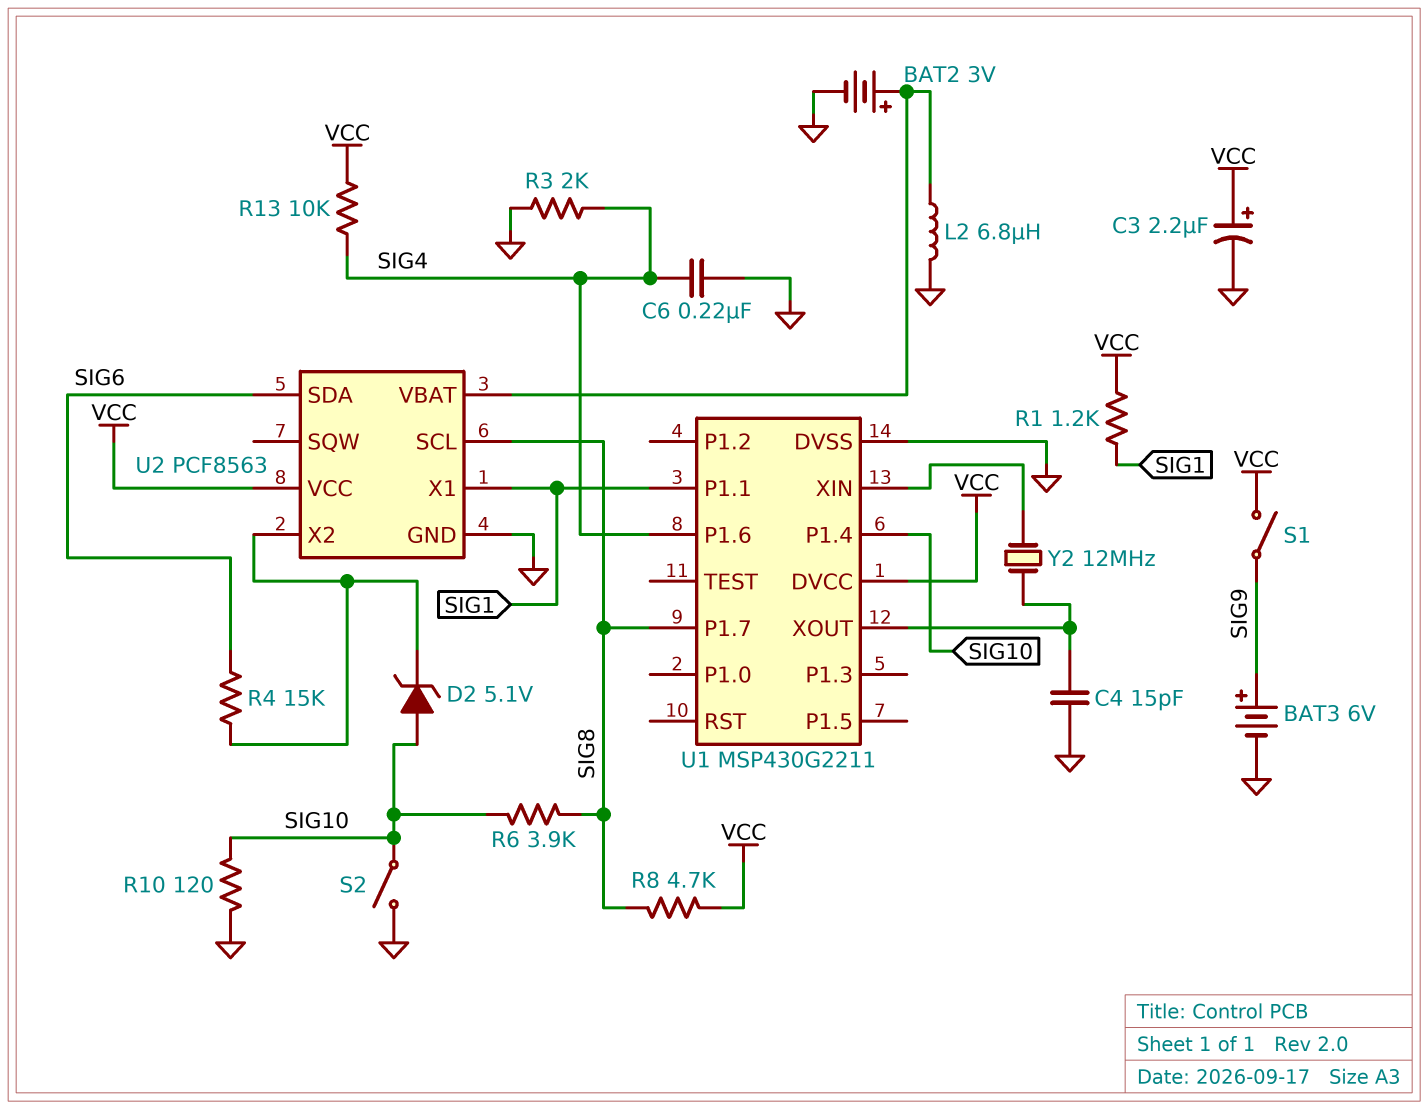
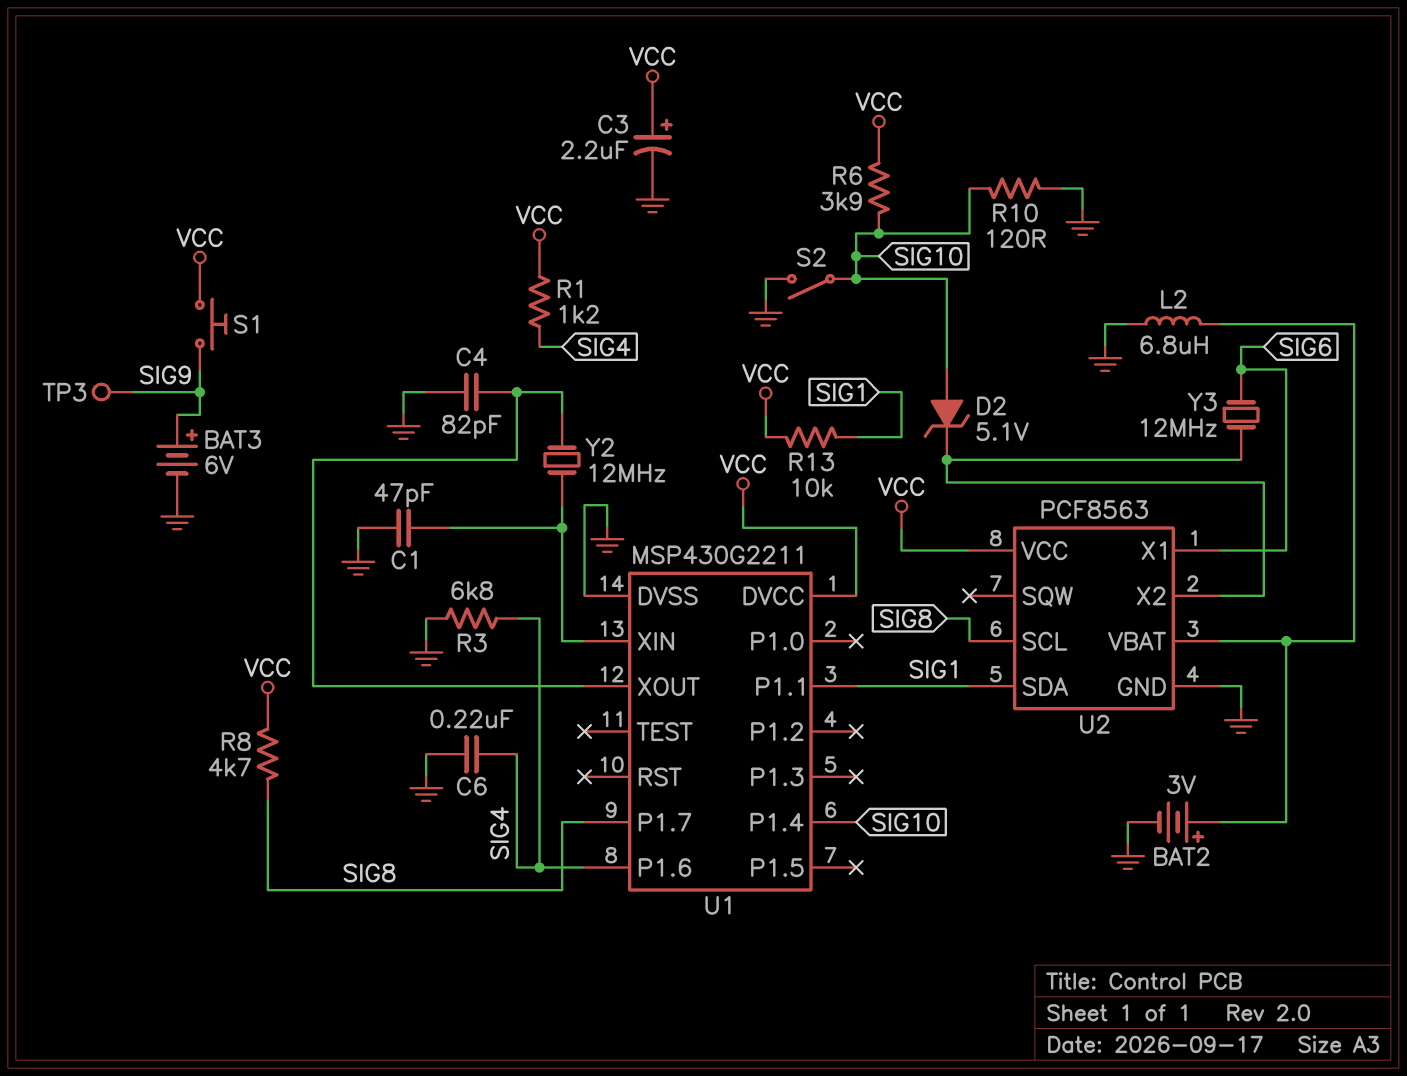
C1: none -> 47pF (GND, U1/XIN)
C4: 15pF (GND, U1/XOUT) -> 82pF (GND, U1/XOUT)
R1: 1.2k (SIG1, VCC) -> 1.2k (SIG4, VCC)
R3: 2k (GND, SIG4) -> 6.8k (GND, SIG4)
R4: 15k (SIG6, U2/X2) -> none
R6: 3.9k (SIG8, SIG10) -> 3.9k (SIG10, VCC)
R13: 10k (SIG4, VCC) -> 10k (SIG1, VCC)
S1: switch (SIG9, VCC) -> button (SIG9, VCC)
TP3: none -> test point (SIG9)
U2 pin SDA: SIG6 -> SIG1
U2 pin X1: SIG1 -> SIG6
Y3: none -> 12MHz (SIG6, U2/X2)

